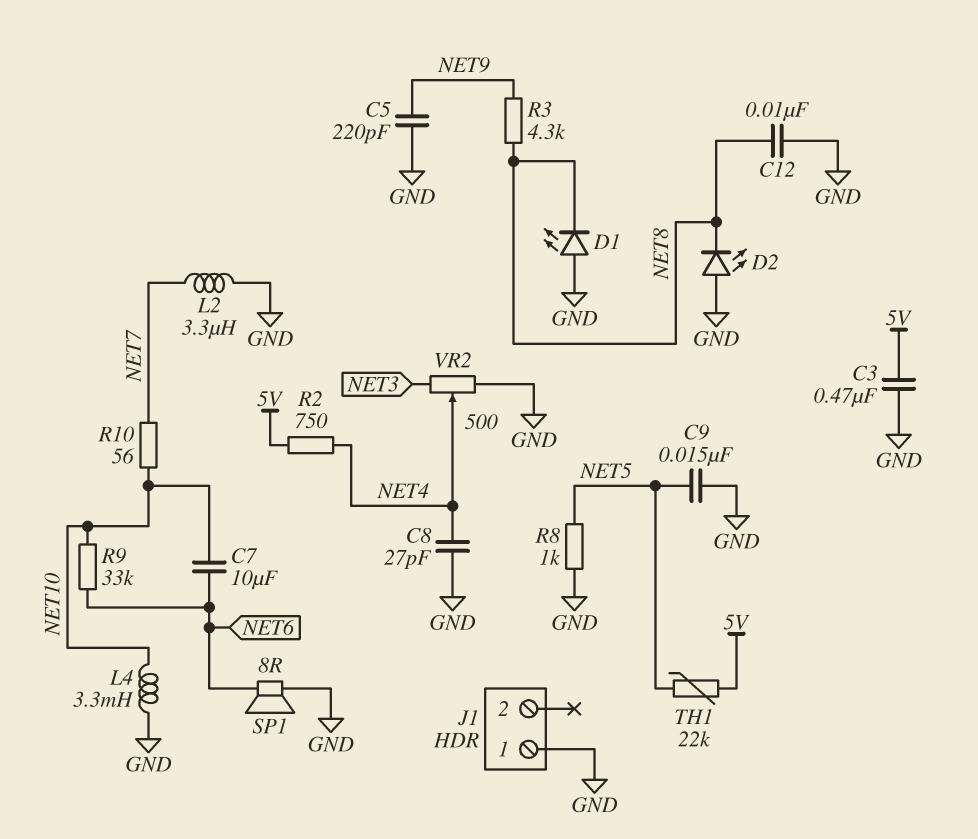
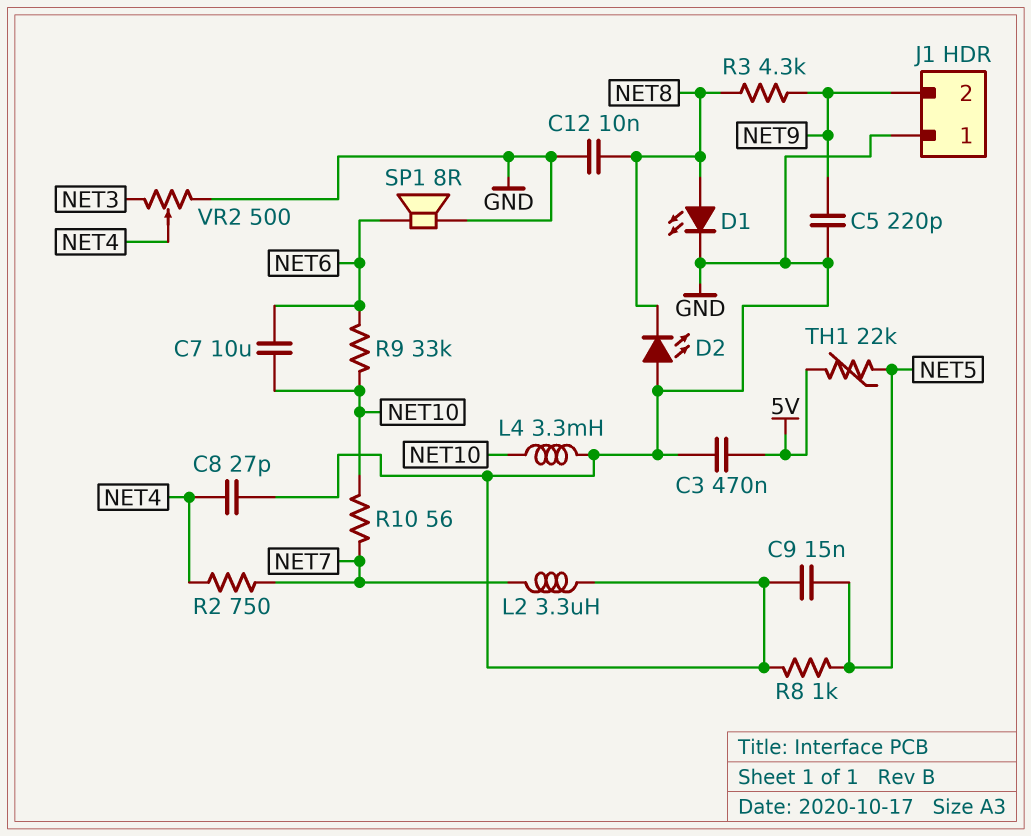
D1: LED (A GND, K NET8) -> LED (A NET8, K GND)
J1 pin 2: none -> NET9
R2: 750 (5V, NET4) -> 750 (NET4, NET7)

